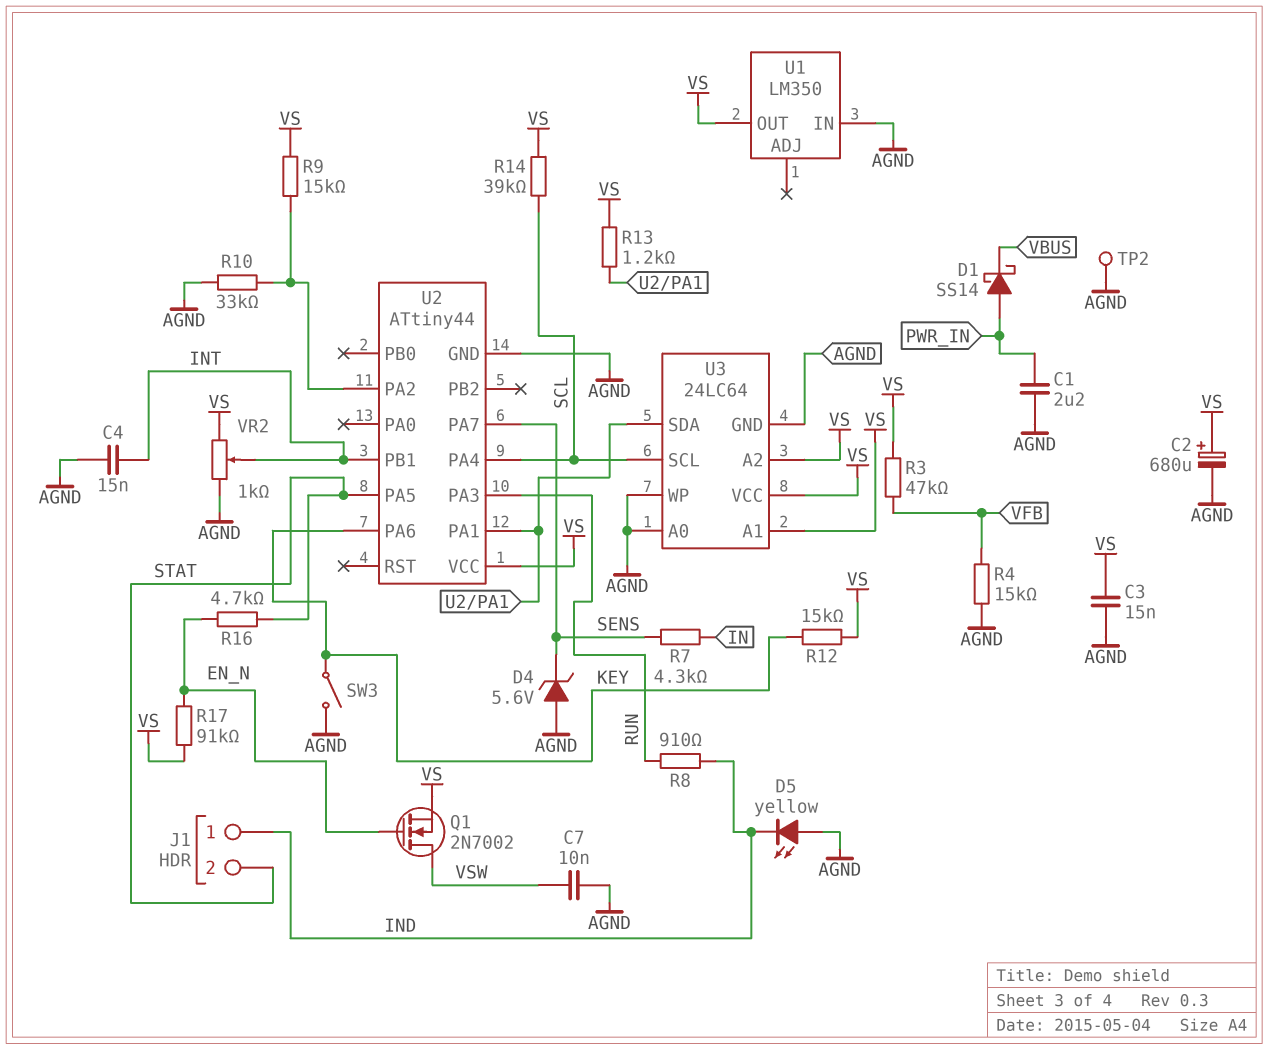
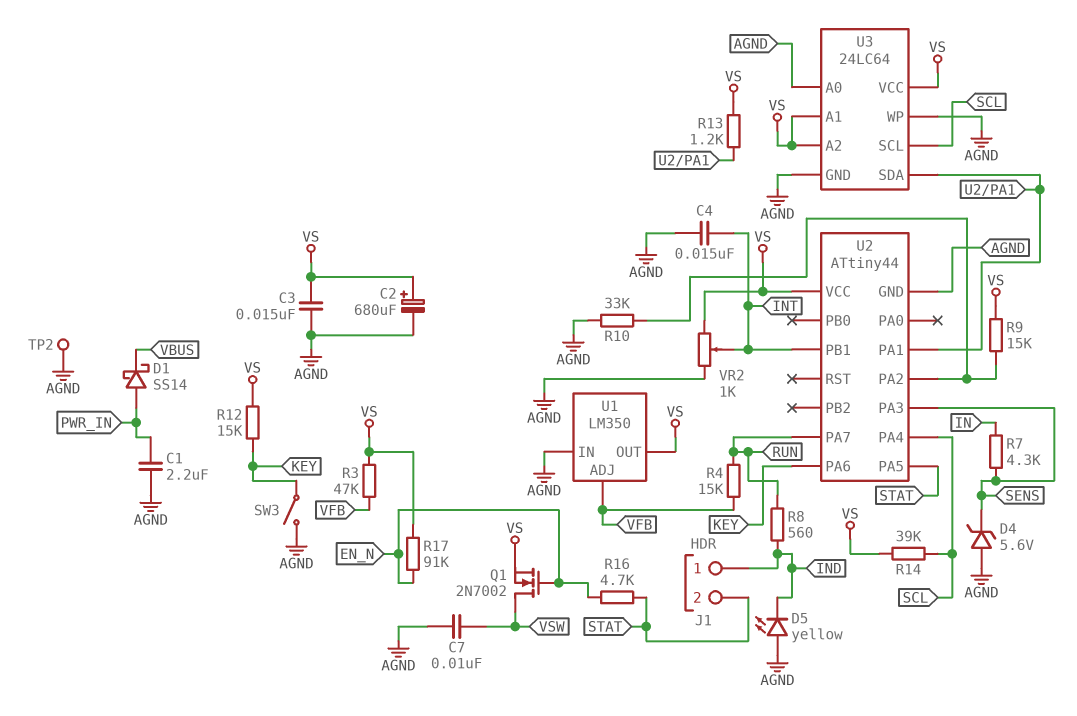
R4: 15k (AGND, VFB) -> 15k (RUN, VFB)
R8: 910 (IND, RUN) -> 560 (IND, RUN)
U1 pin ADJ: none -> VFB
U2 pin PA3: RUN -> SENS
U2 pin PA7: SENS -> RUN

